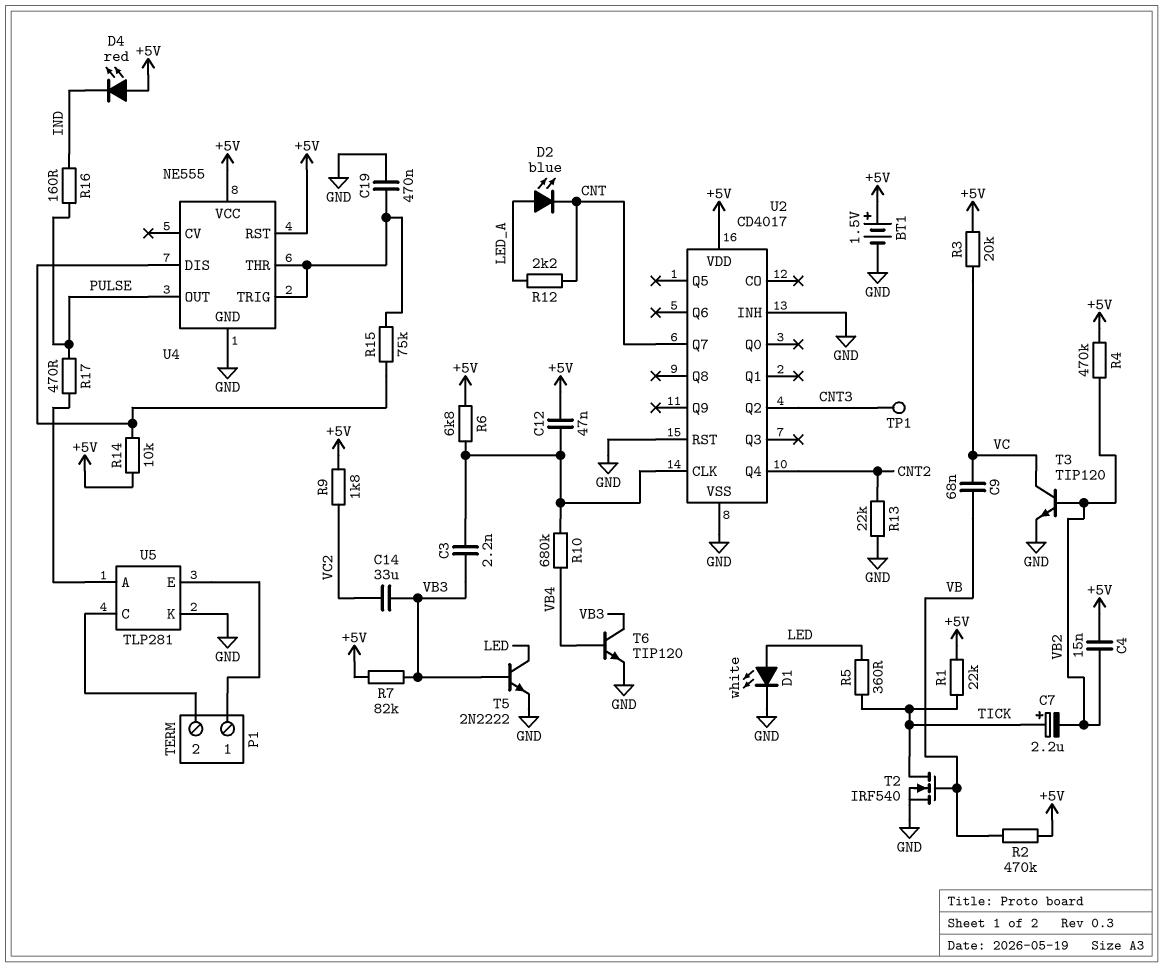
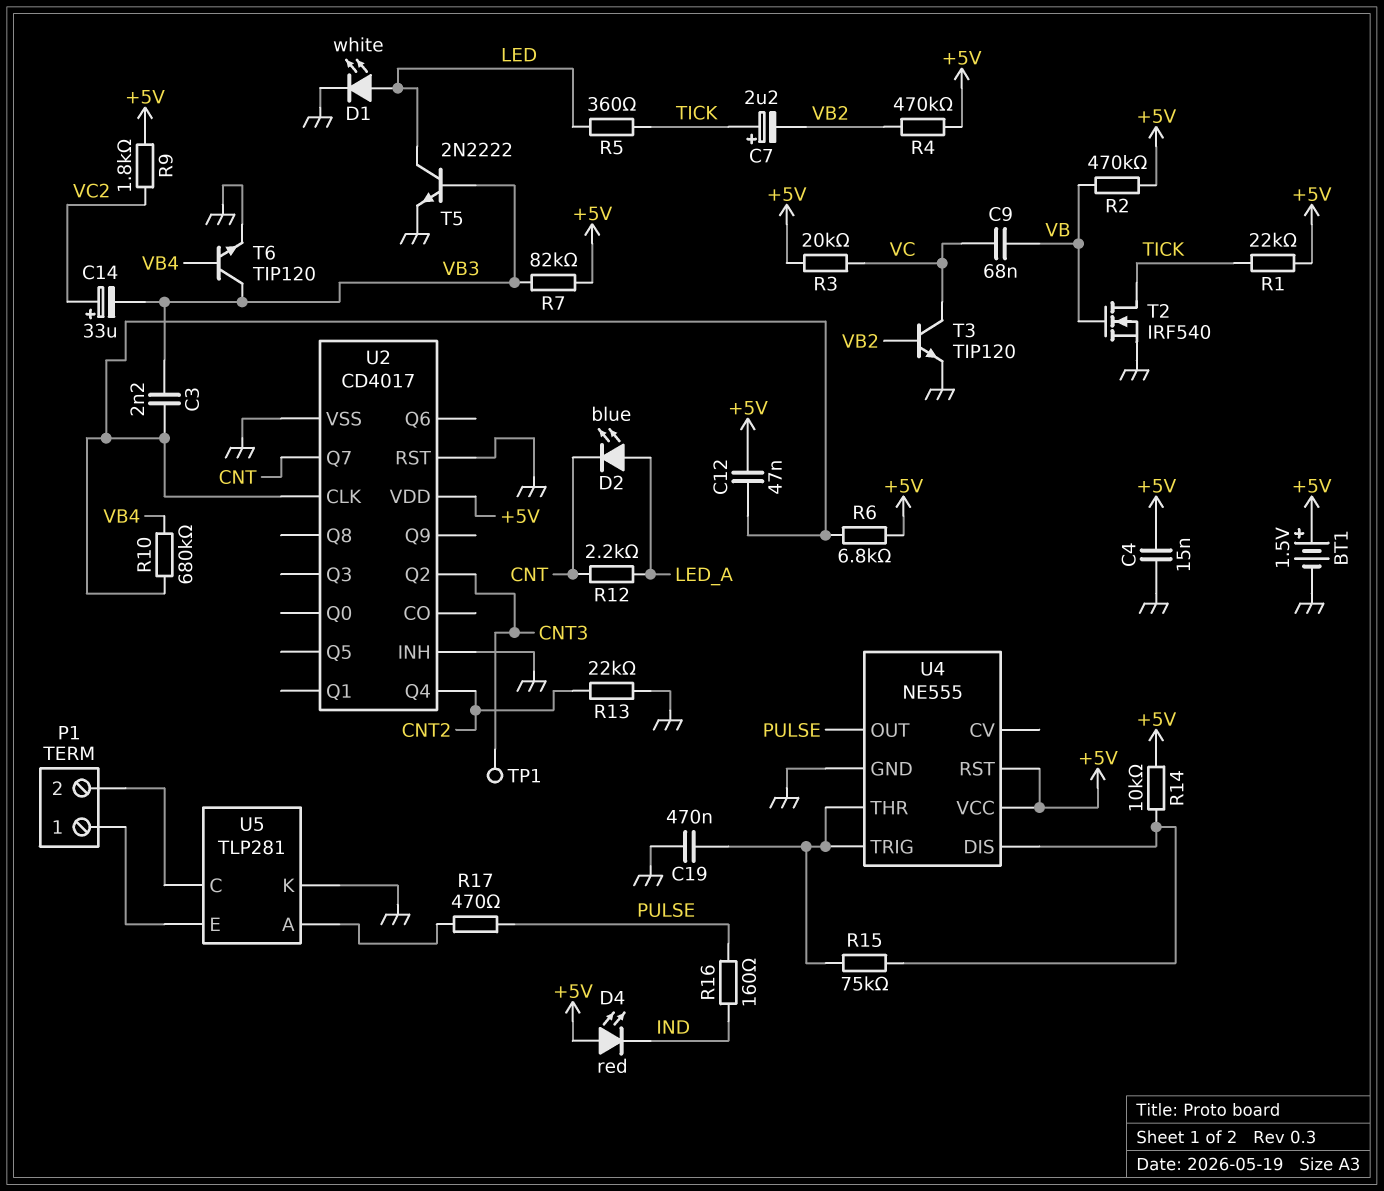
C4: 15nF (+5V, VB2) -> 15nF (+5V, GND)
C14: 33uF (VB3, VC2) -> 33uF (plus VC2, minus VB3)

